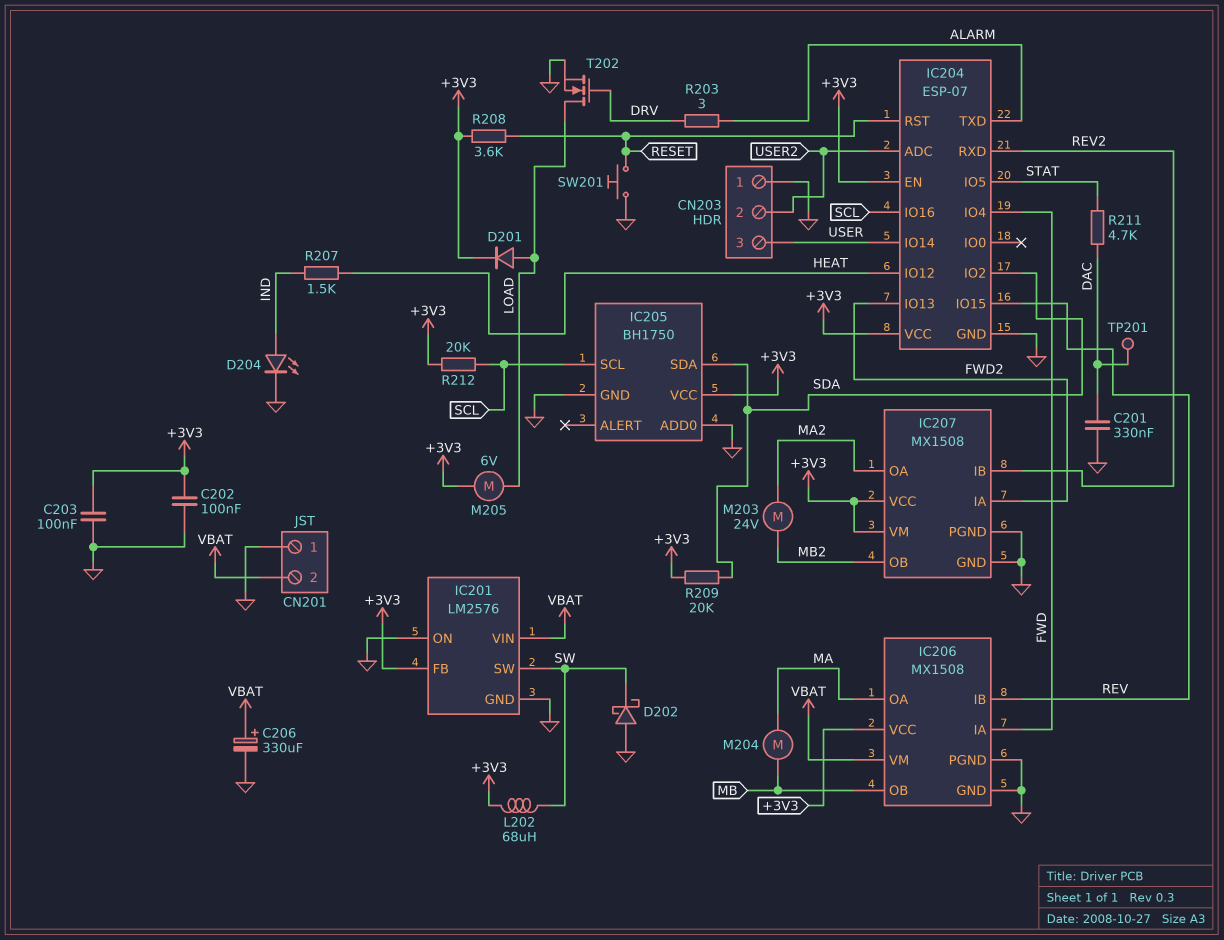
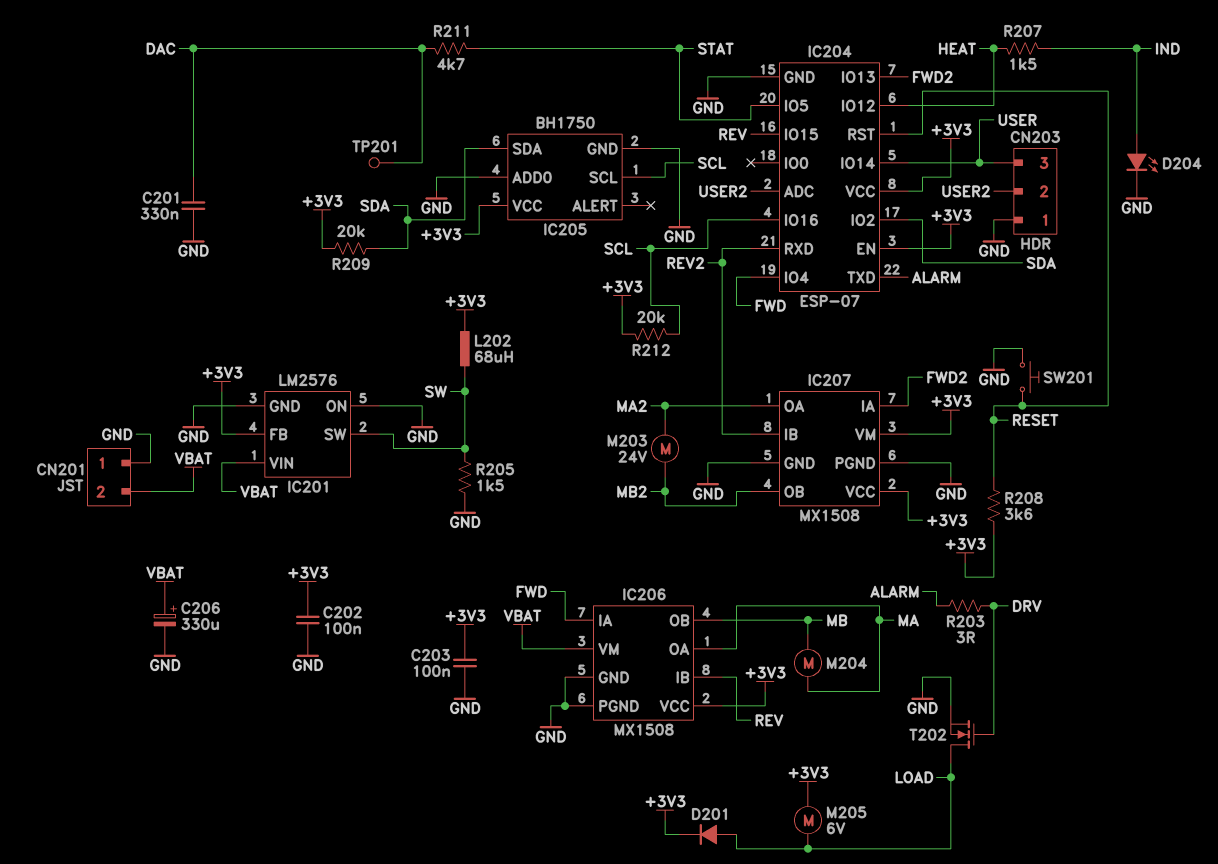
D202: schottky (A GND, K SW) -> none
R205: none -> 1.5k (GND, SW)

